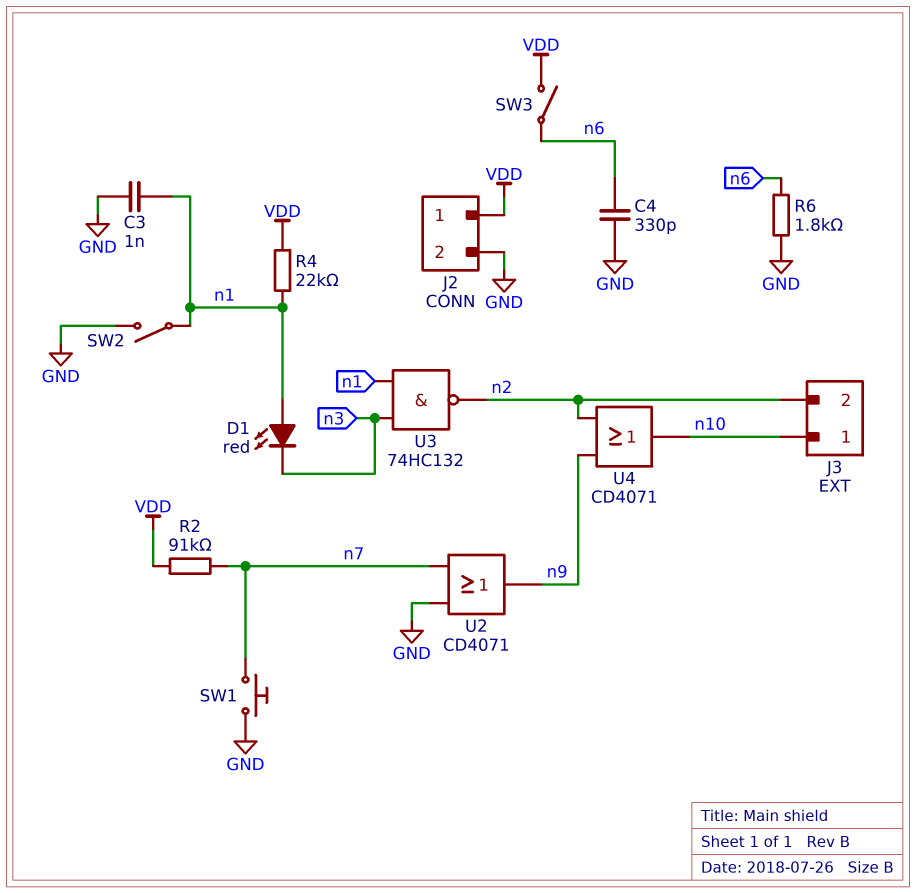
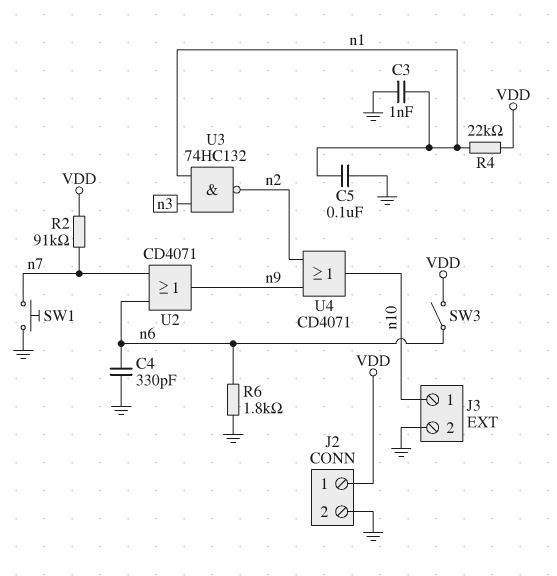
C5: none -> 100nF (GND, n1)
D1: LED red (A n1, K n3) -> none
J3 pin 2: n2 -> GND
SW2: switch (GND, n1) -> none
U2: OR CD4071 (in GND, in n7, out n9) -> OR CD4071 (in n6, in n7, out n9)

